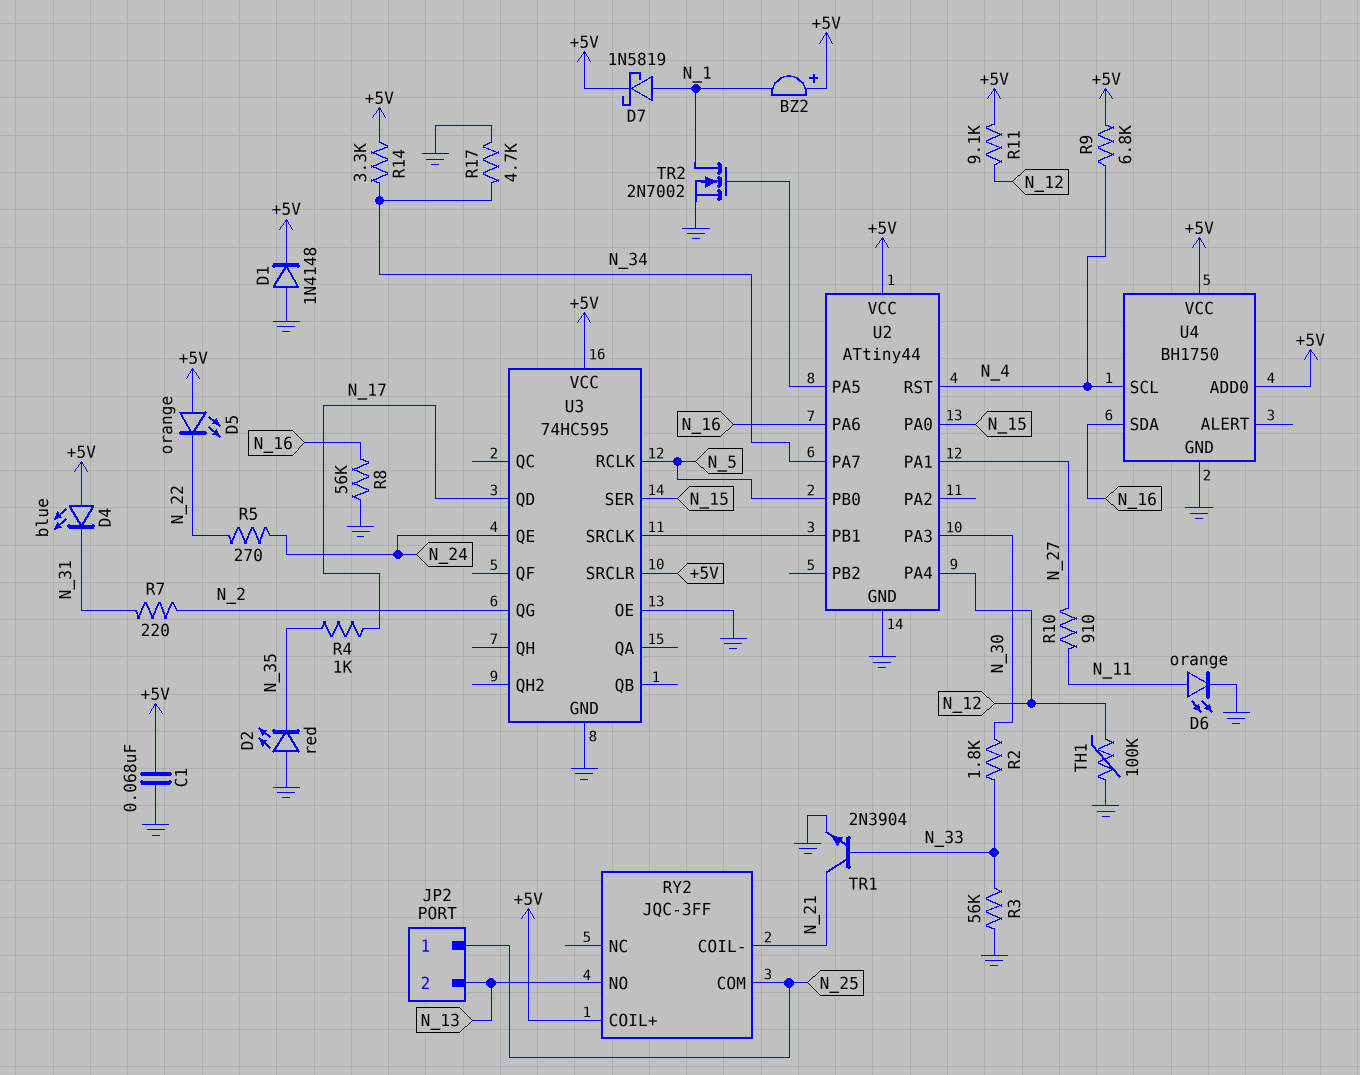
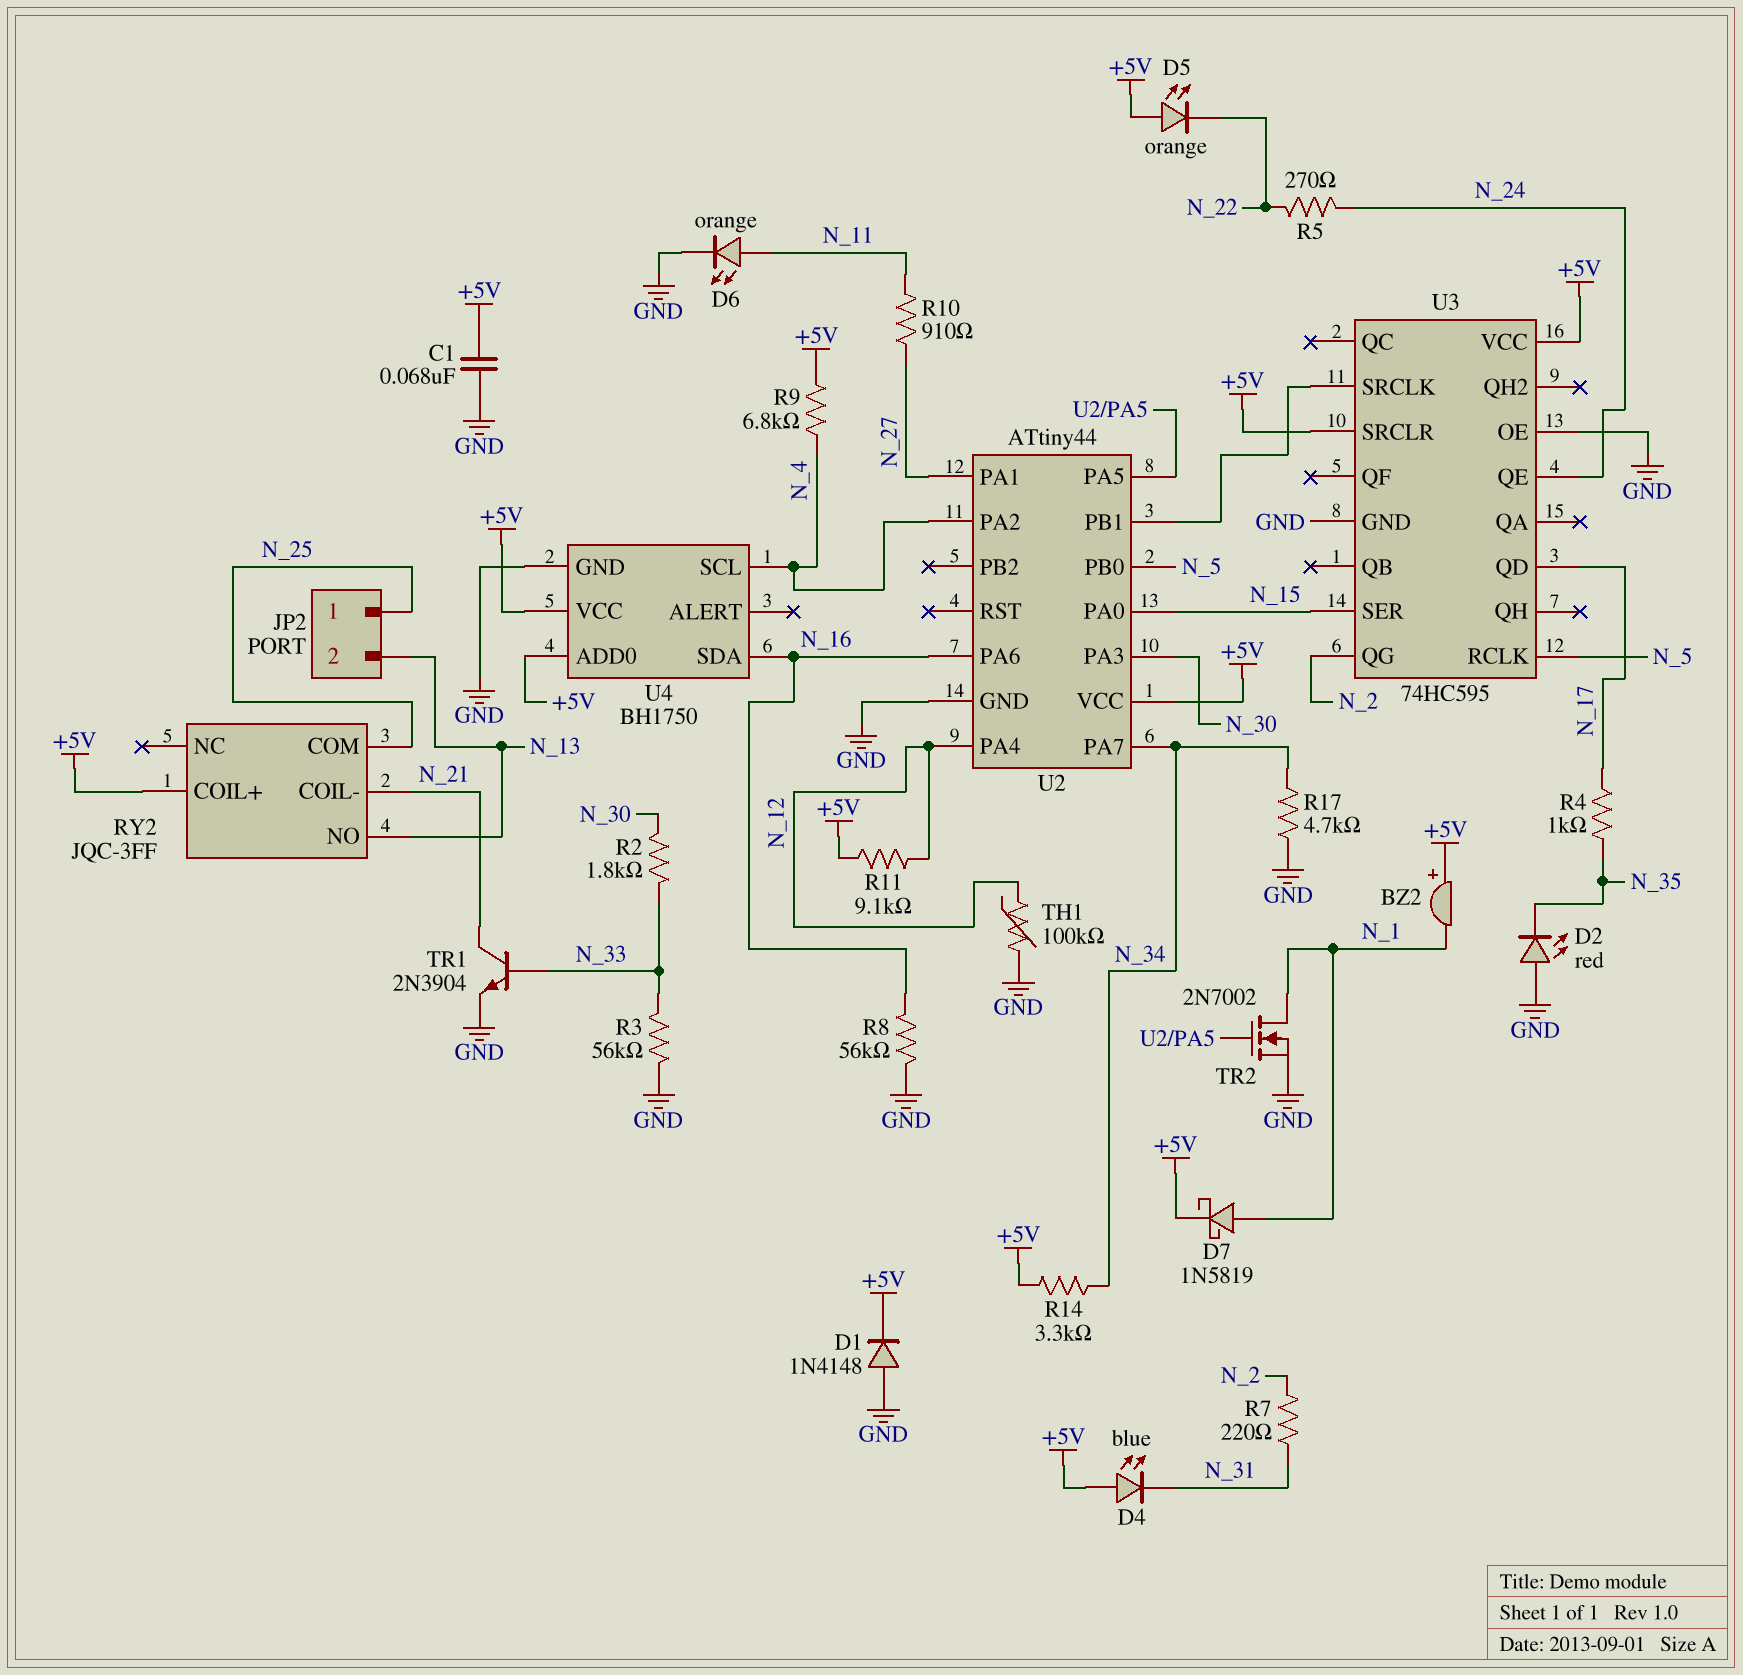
U2 pin PA2: none -> N_4
U2 pin RST: N_4 -> none

